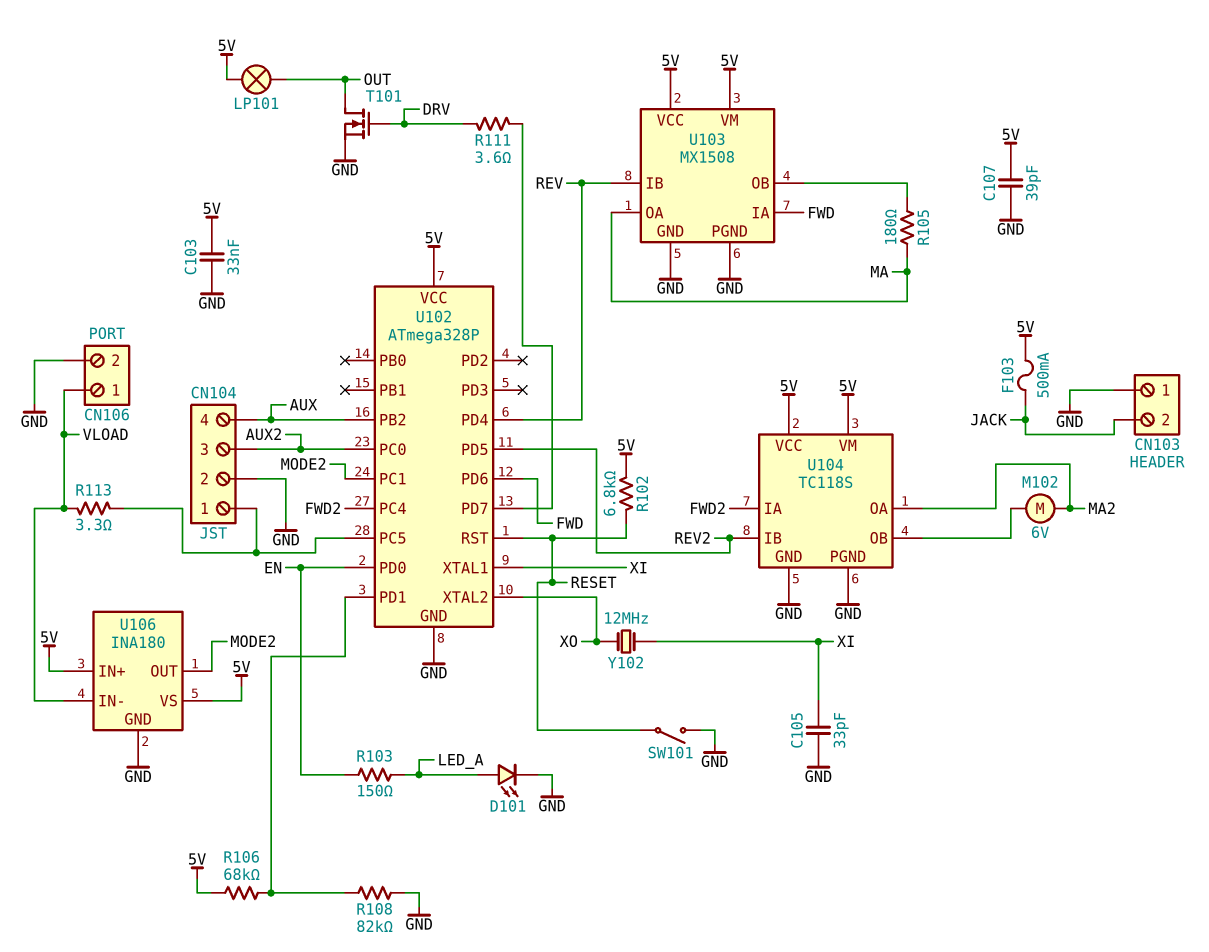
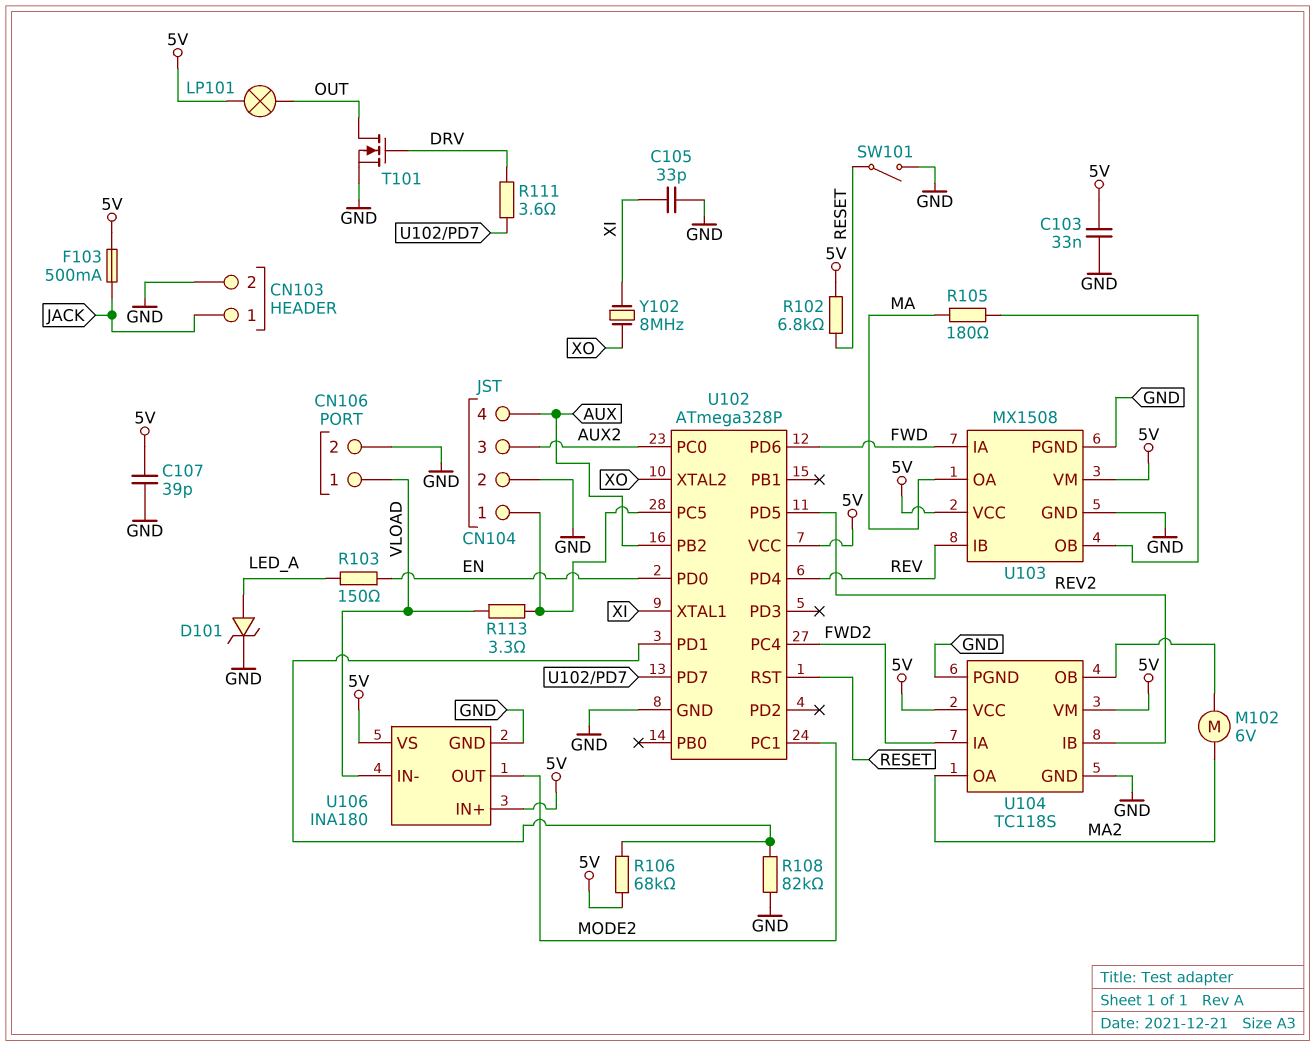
CN103 pin 1: GND -> JACK
CN103 pin 2: JACK -> GND
D101: LED (A LED_A, K GND) -> zener (A LED_A, K GND)
Y102: 12MHz (XI, XO) -> 8MHz (XI, XO)

